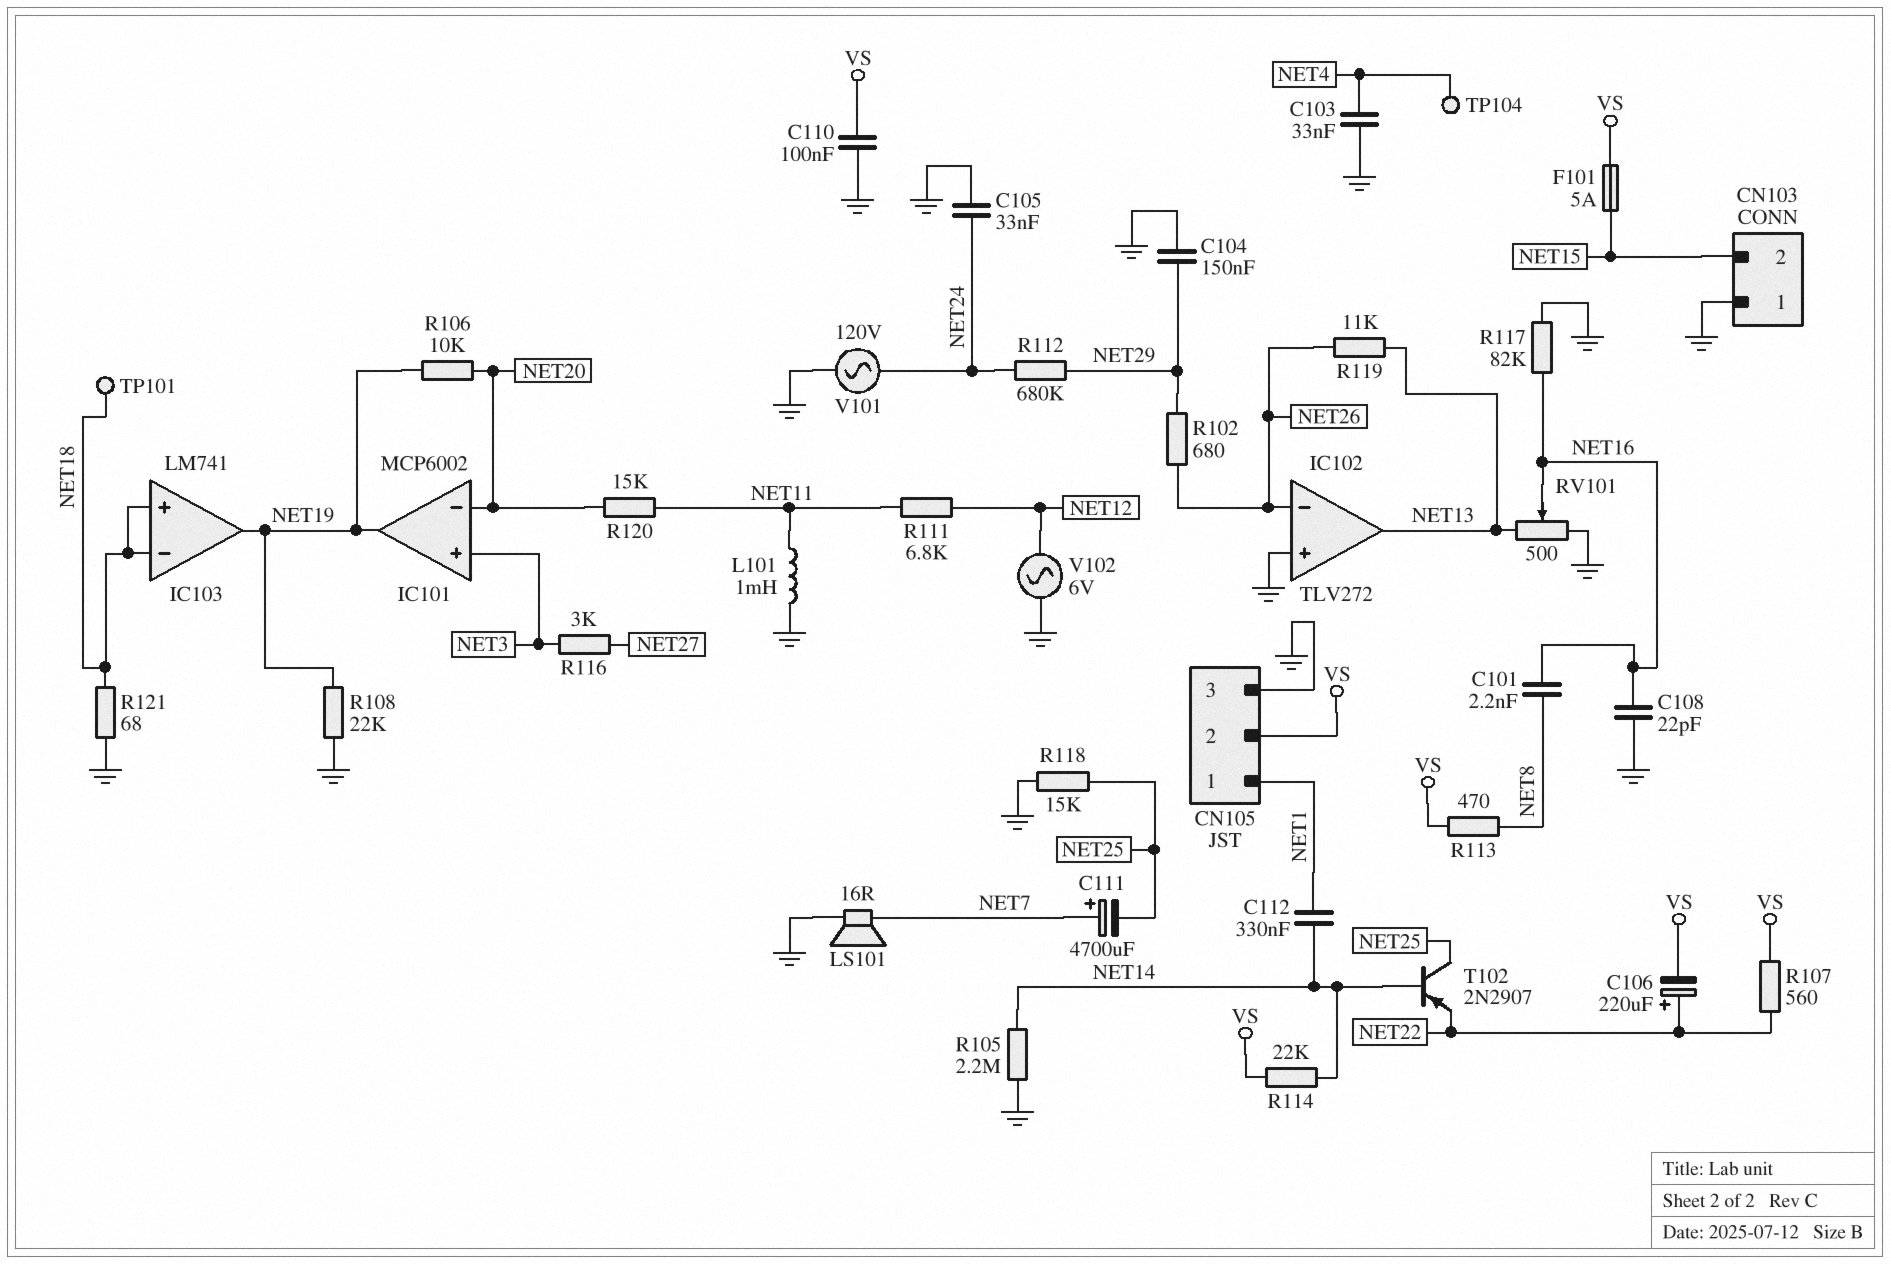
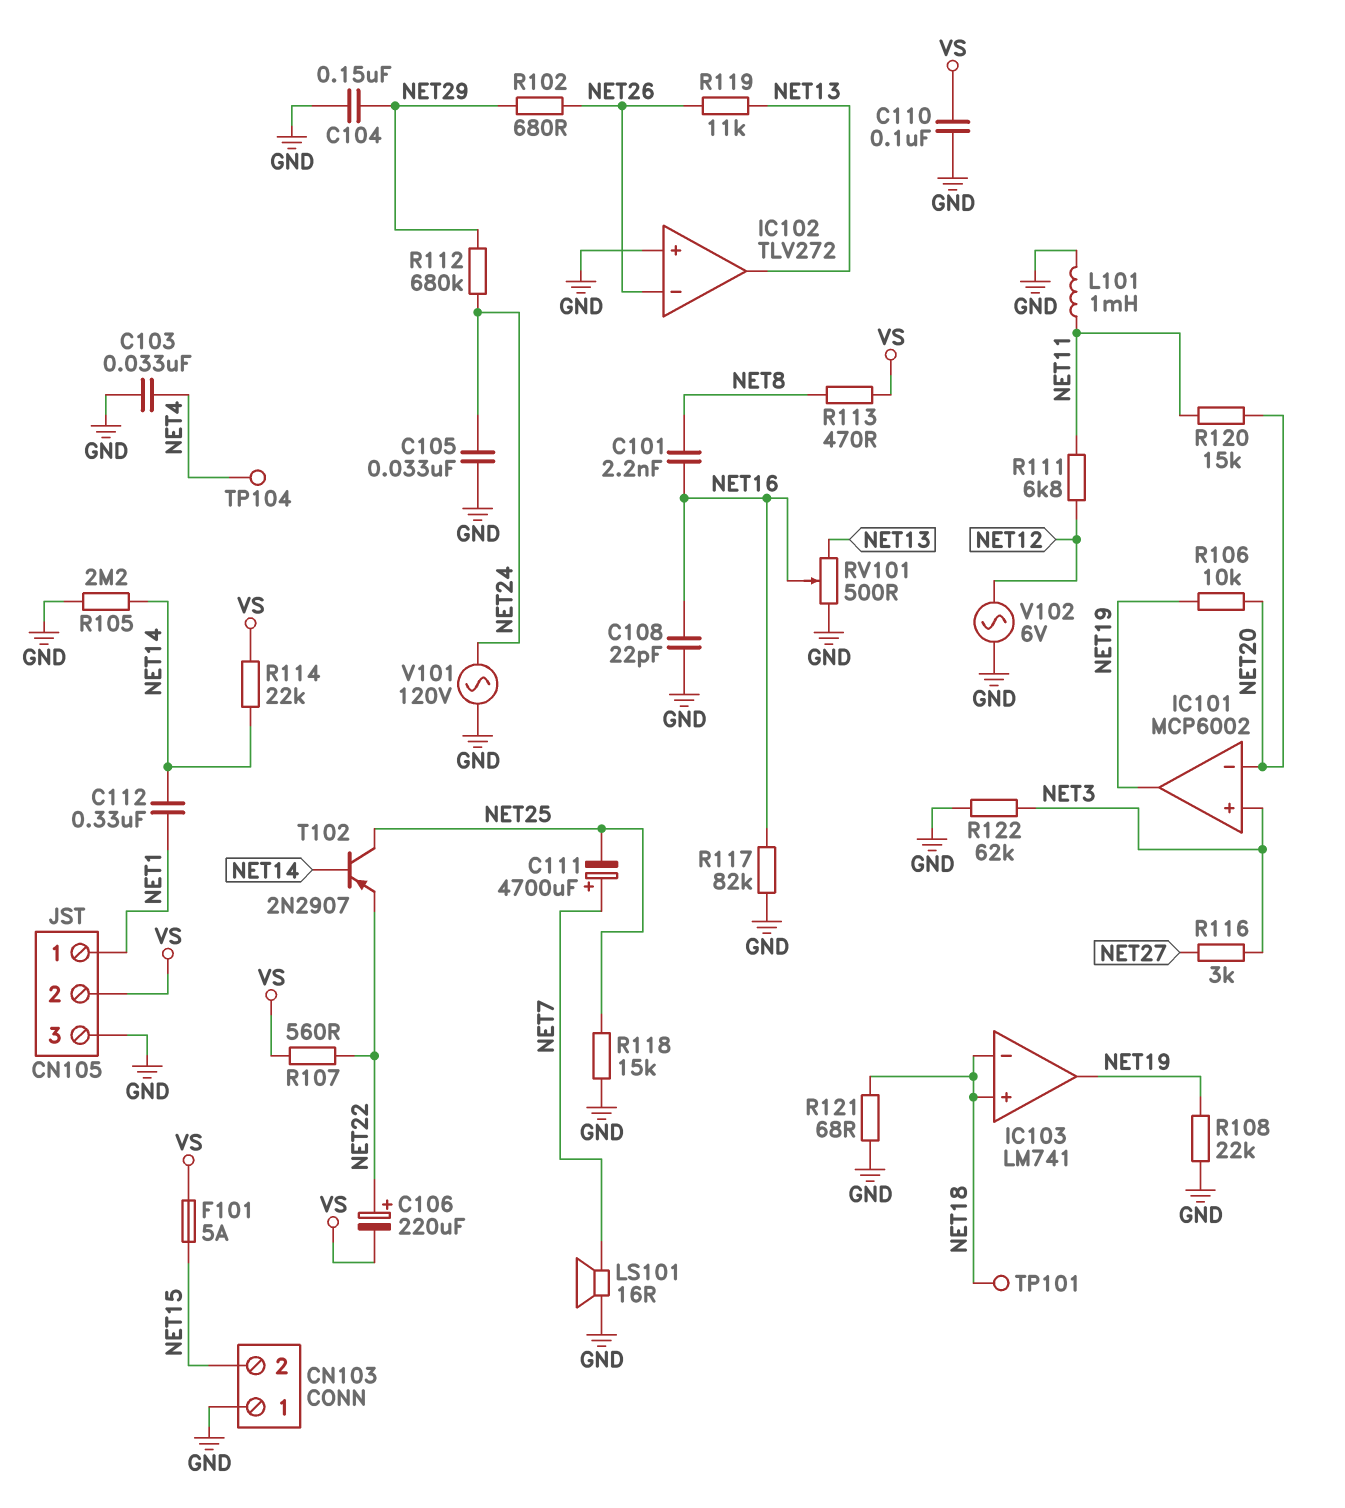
R122: none -> 62k (GND, NET3)

